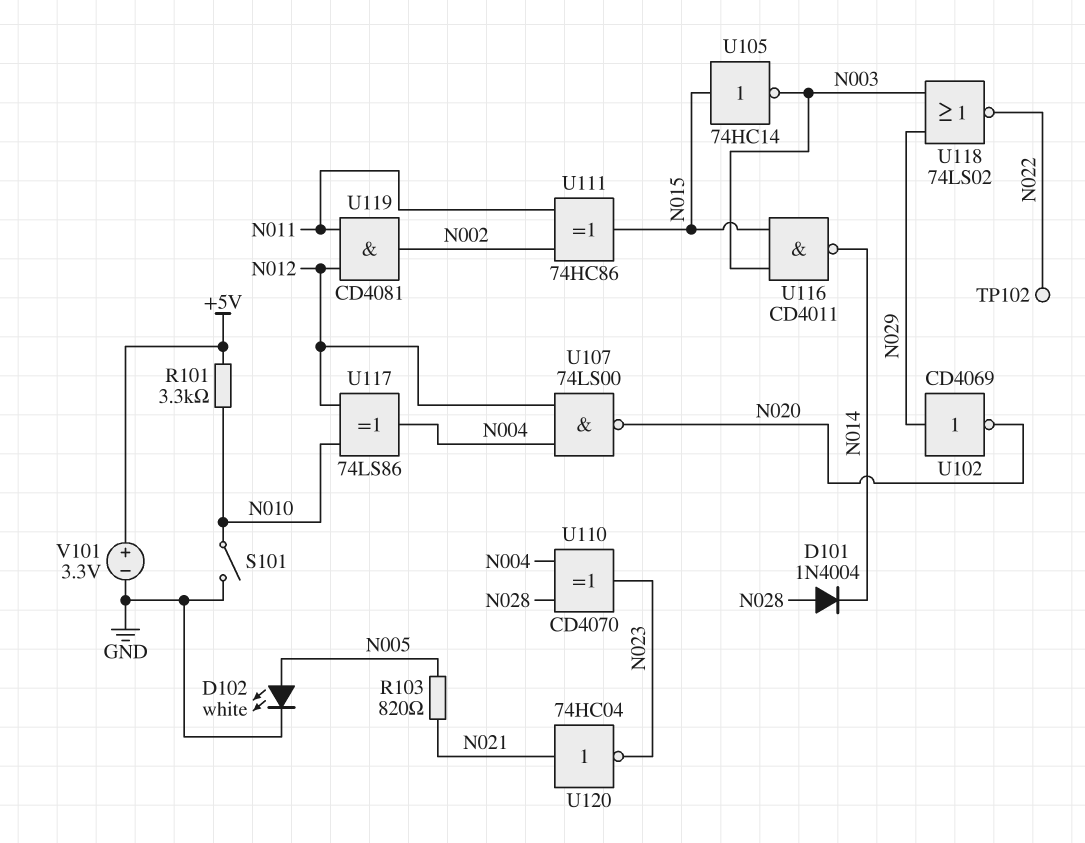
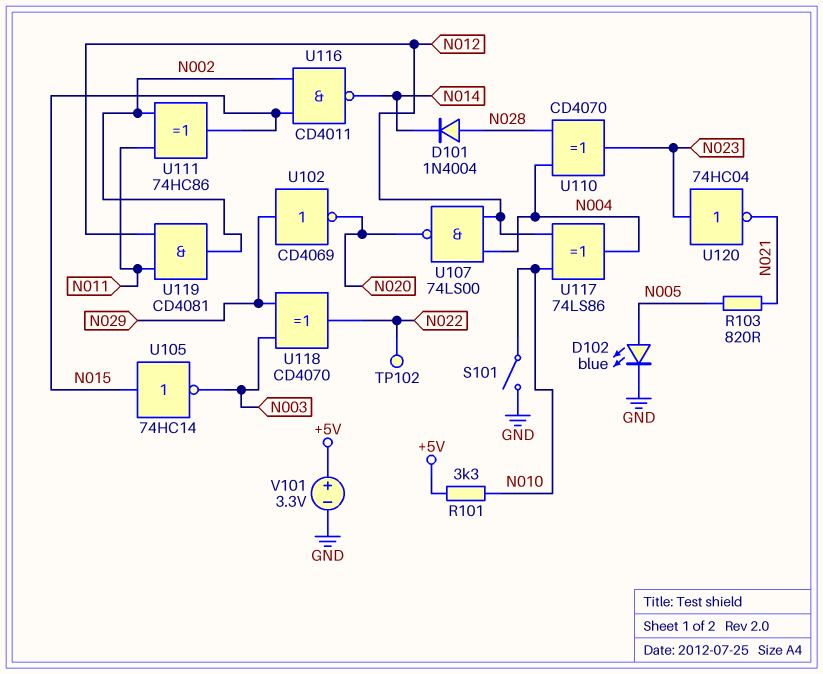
D102: LED white (A N005, K GND) -> LED blue (A N005, K GND)
U116: NAND CD4011 (in N003, in N015, out N014) -> NAND CD4011 (in N002, in N015, out N014)
U118: NOR 74LS02 (in N003, in N029, out N022) -> XOR CD4070 (in N003, in N029, out N022)
U120: NOT 74HC04 (in N021, out N023) -> NOT 74HC04 (in N023, out N021)

